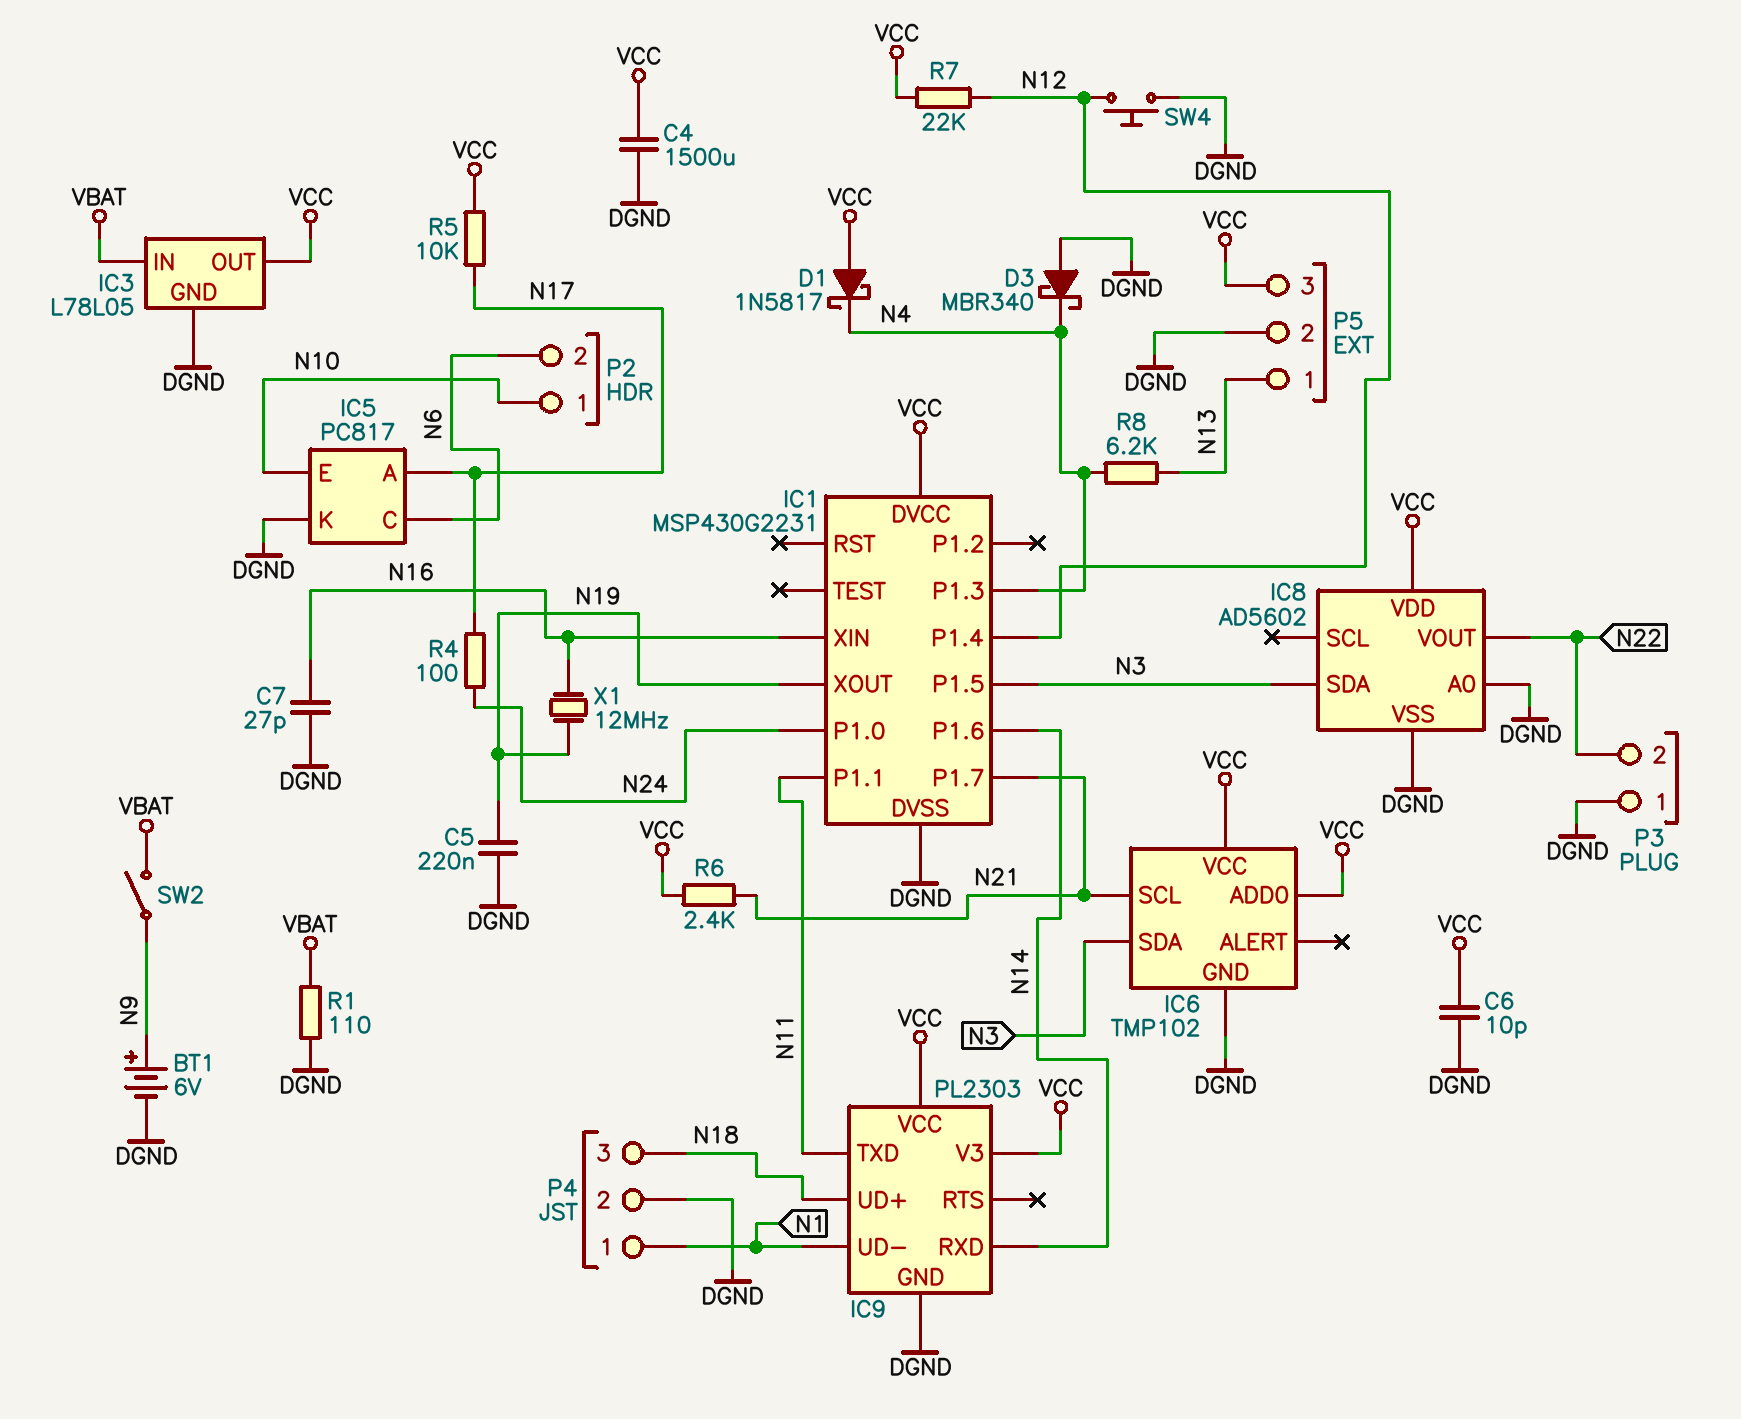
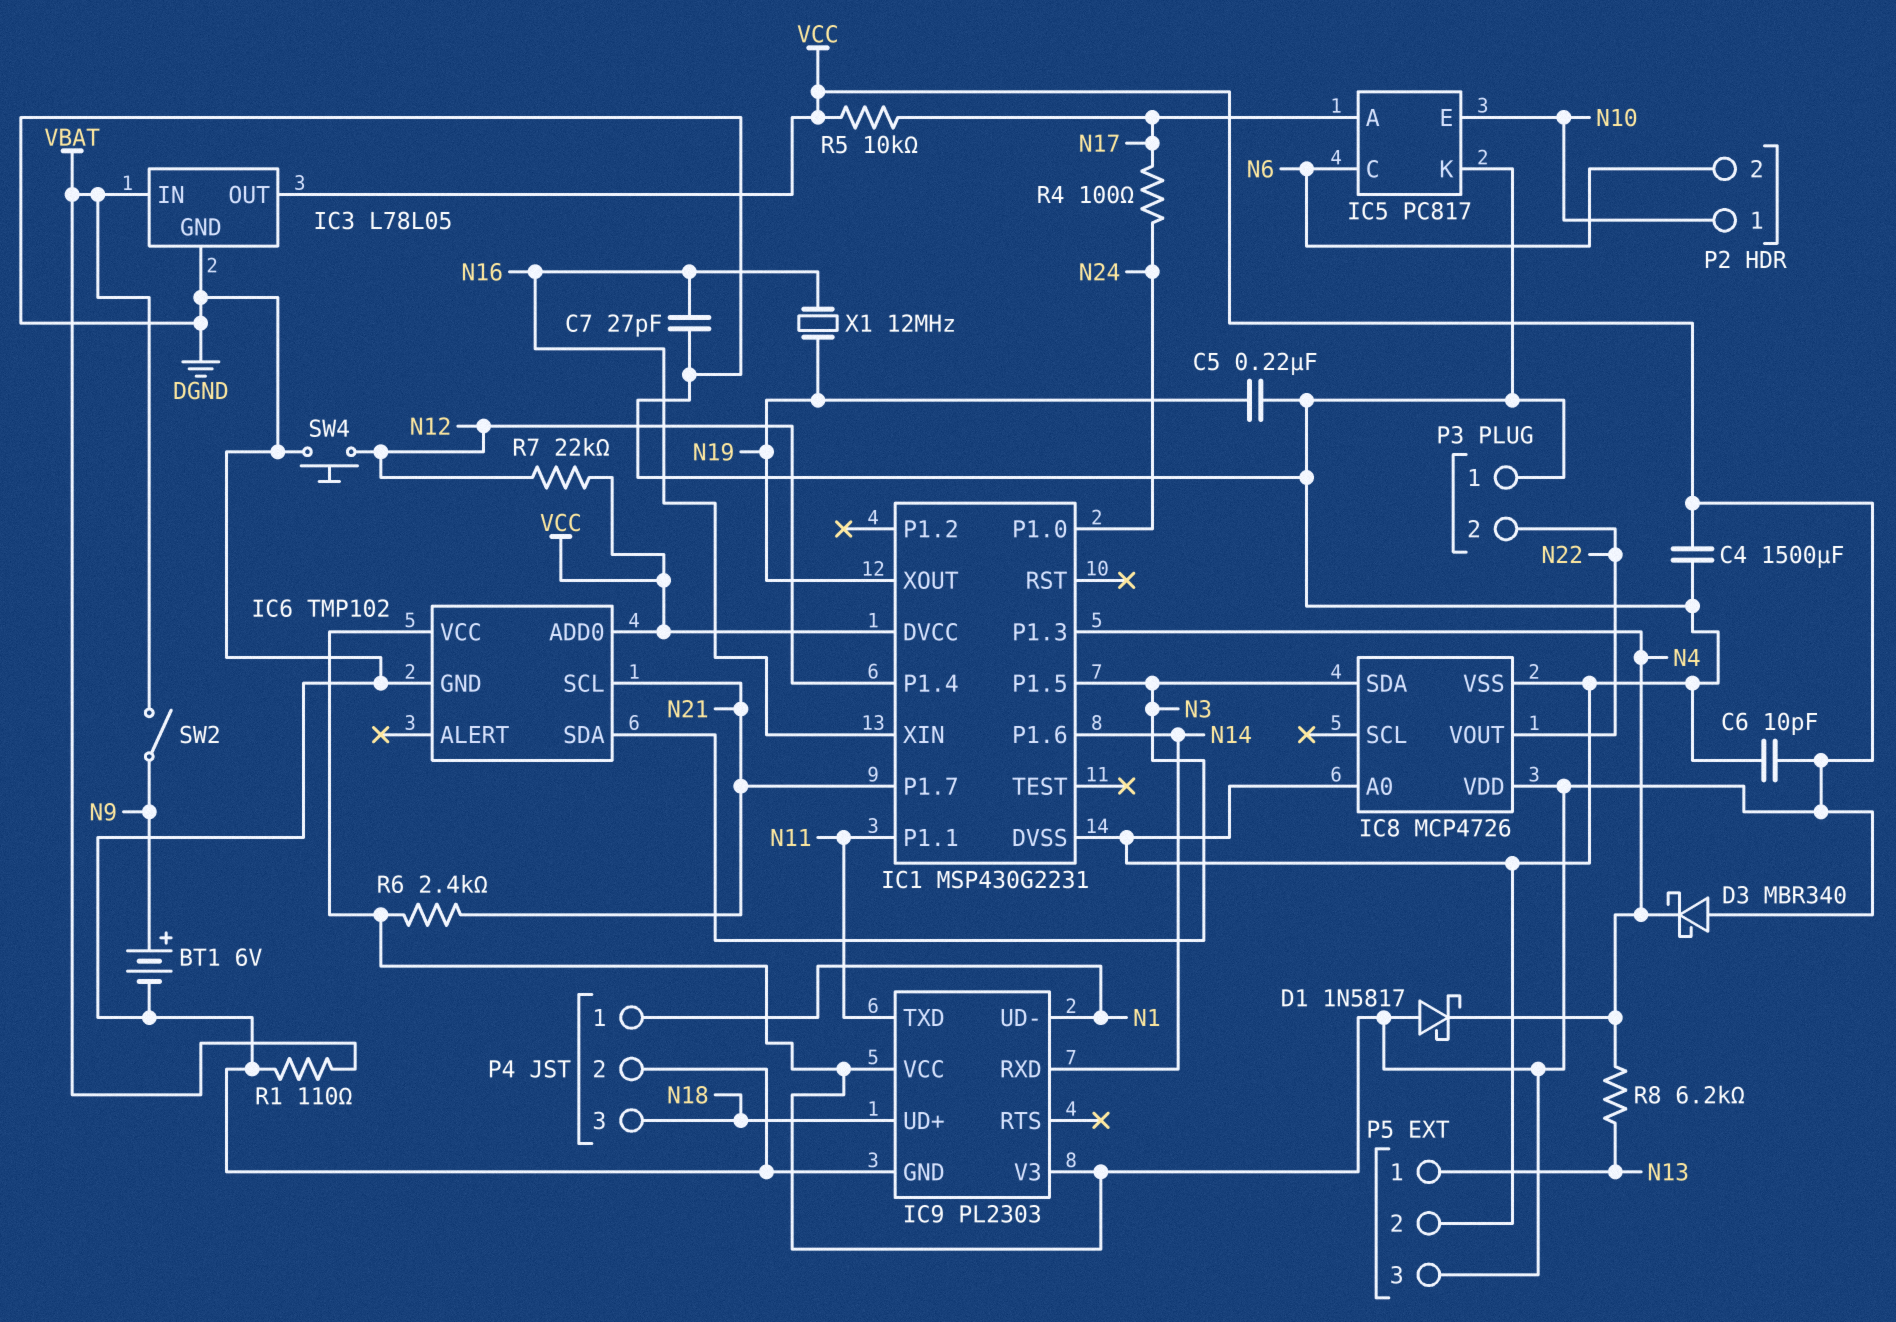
D3: schottky MBR340 (A DGND, K N4) -> schottky MBR340 (A VCC, K N4)
IC8: AD5602 -> MCP4726

